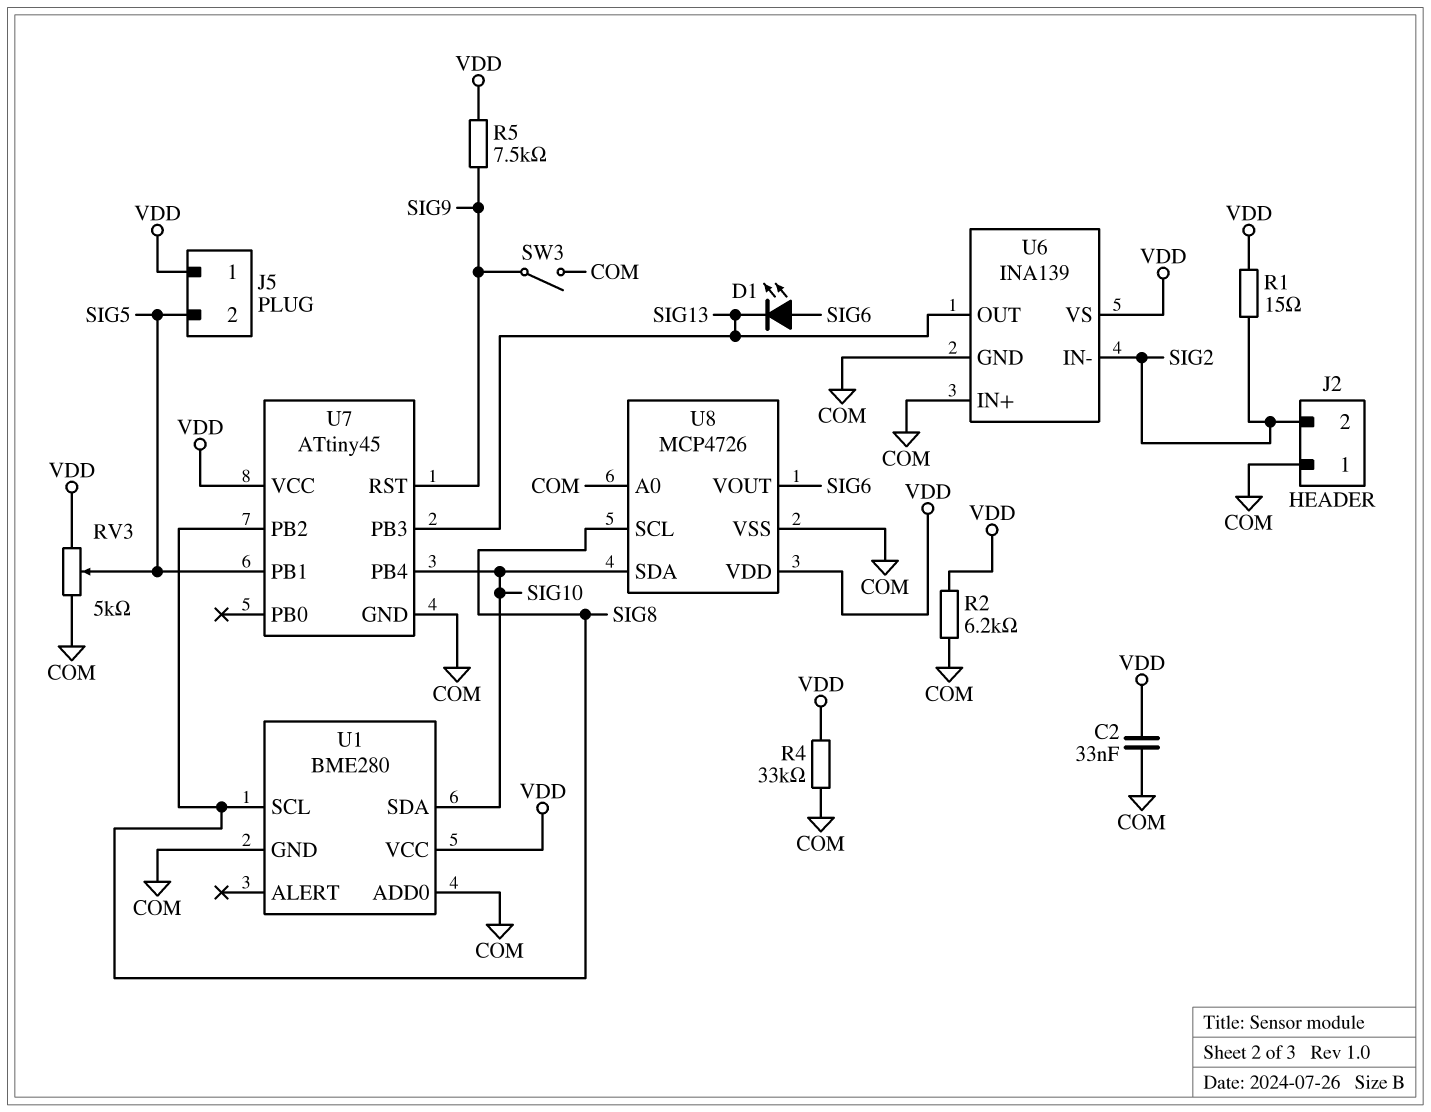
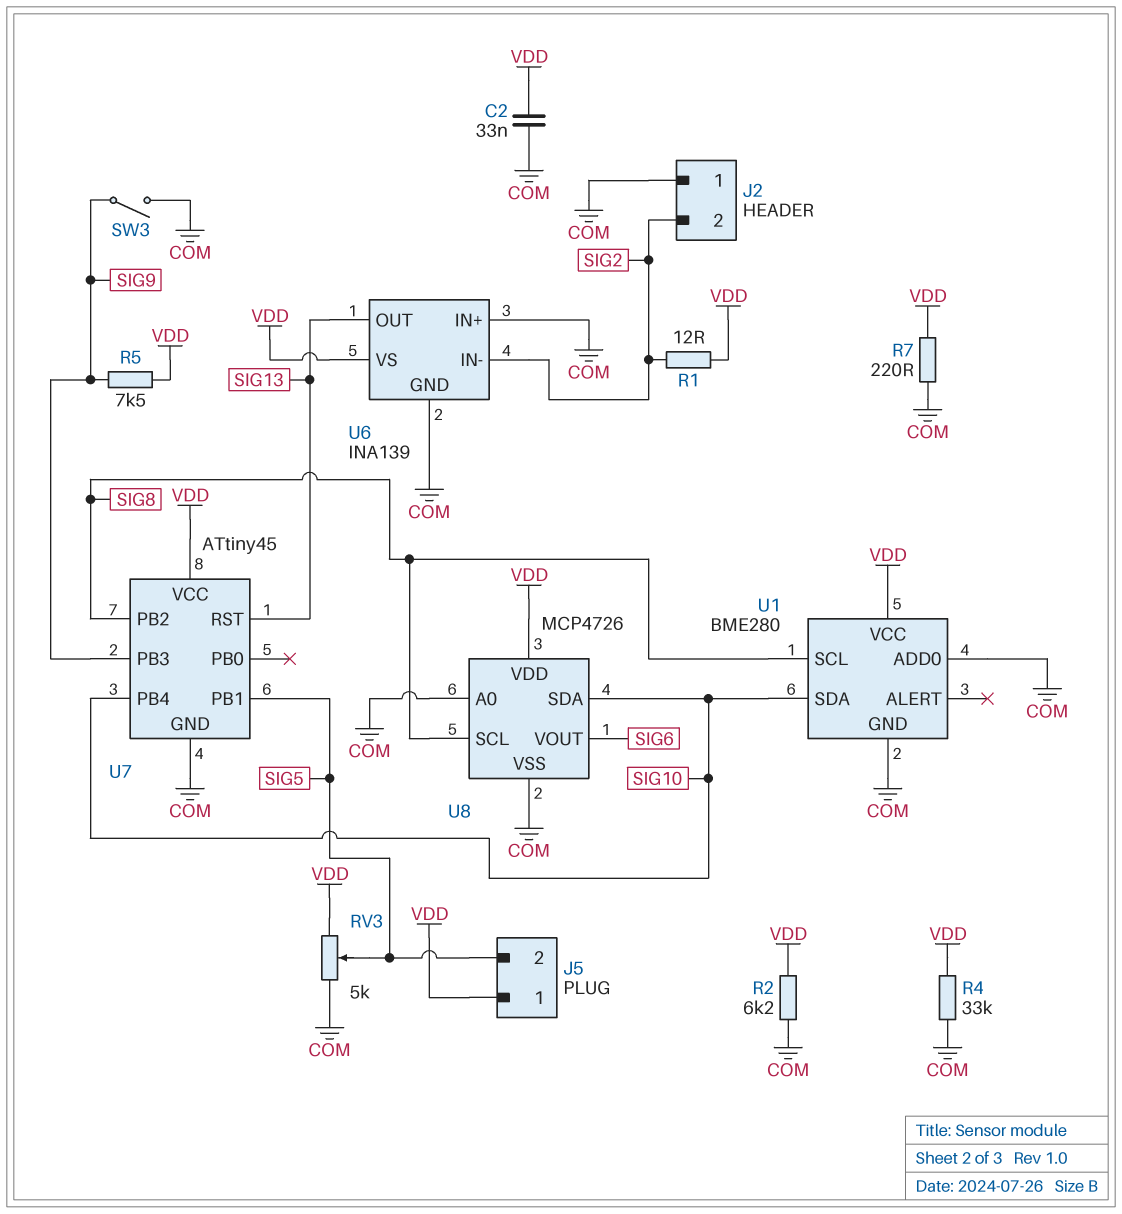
D1: LED (A SIG6, K SIG13) -> none
R1: 15 (SIG2, VDD) -> 12 (SIG2, VDD)
R7: none -> 220 (COM, VDD)
U7 pin PB3: SIG13 -> SIG9
U7 pin RST: SIG9 -> SIG13

